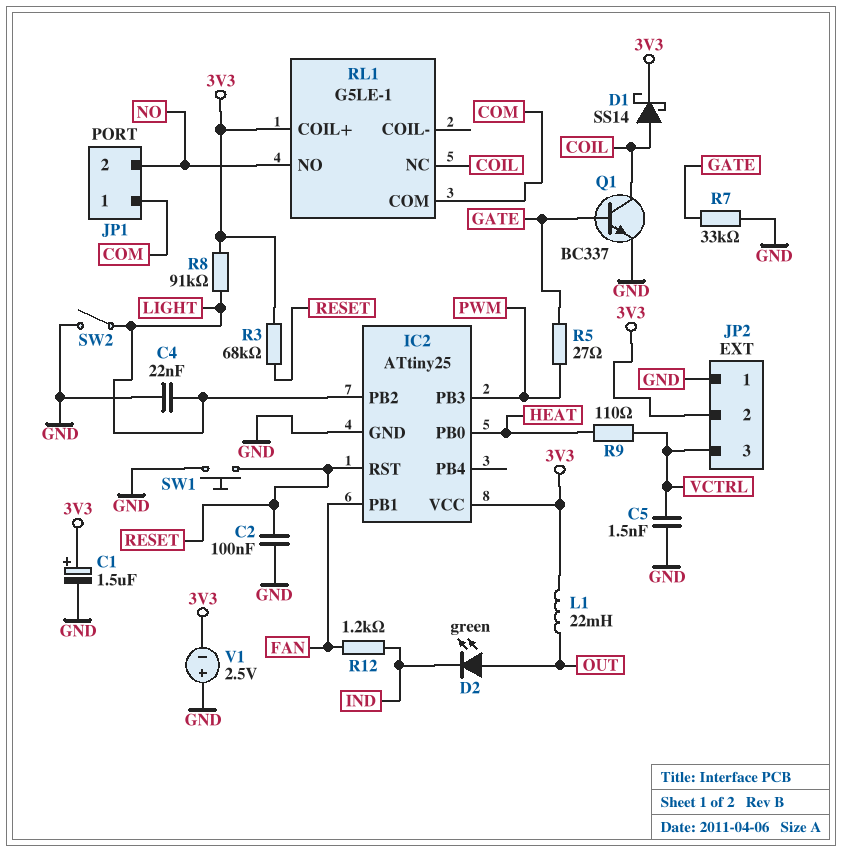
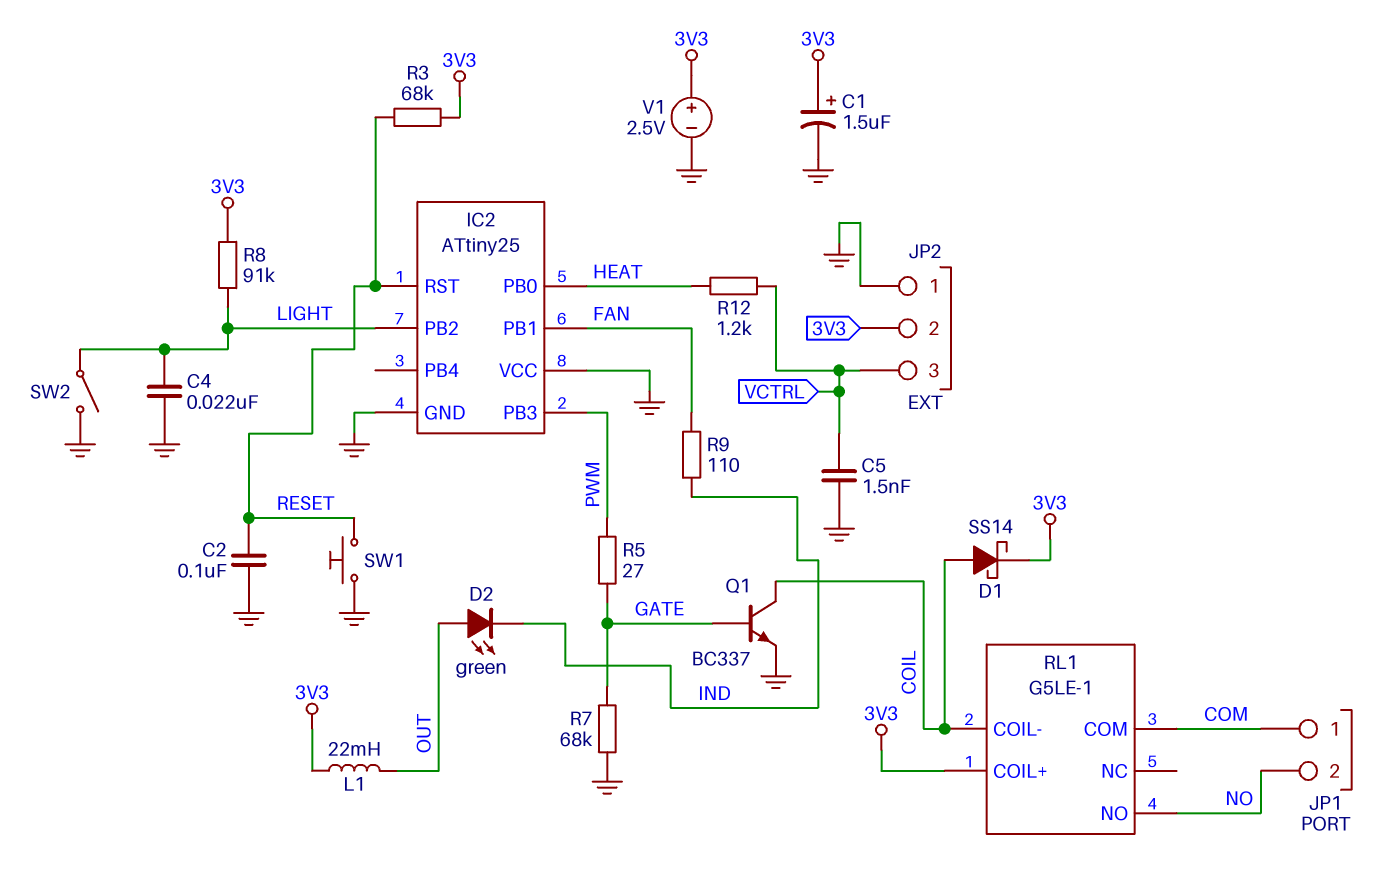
IC2 pin VCC: 3V3 -> GND
R7: 33k (GATE, GND) -> 68k (GATE, GND)
R9: 110 (HEAT, VCTRL) -> 110 (FAN, IND)
R12: 1.2k (FAN, IND) -> 1.2k (HEAT, VCTRL)
RL1 pin COIL-: none -> COIL
RL1 pin NC: COIL -> none
V1: 2.5V (plus GND, minus 3V3) -> 2.5V (plus 3V3, minus GND)

